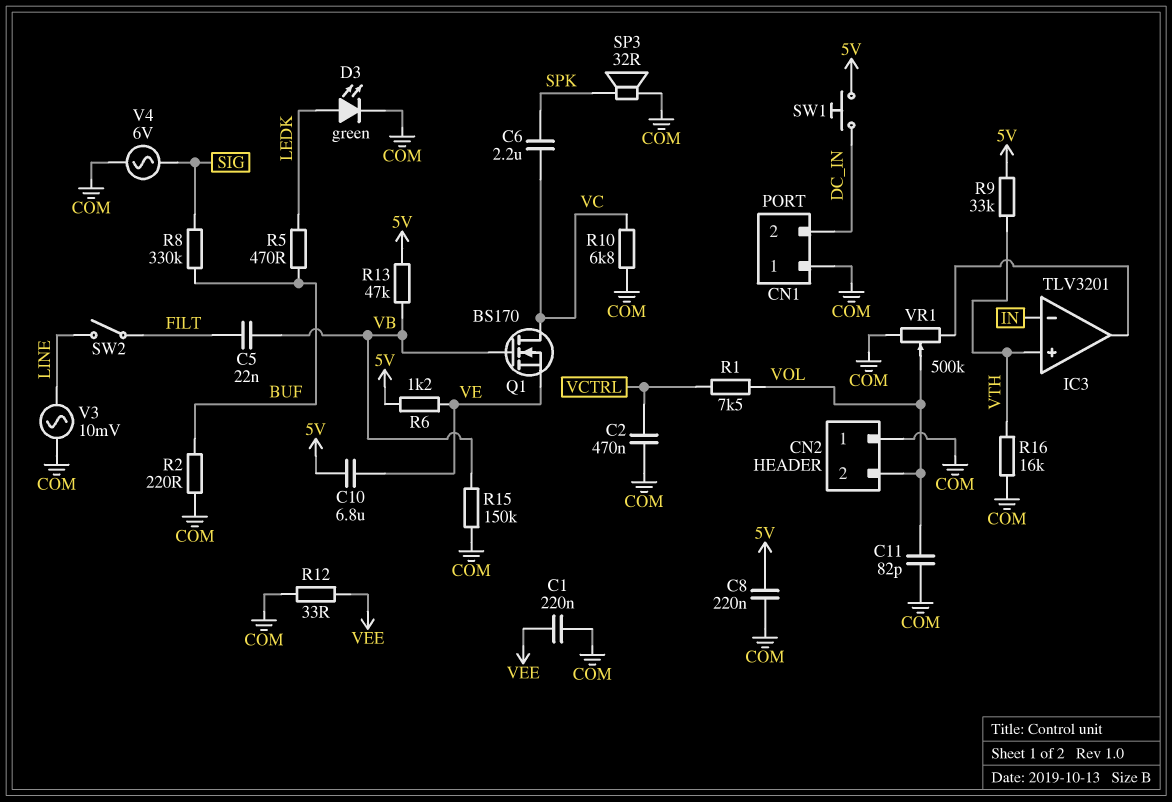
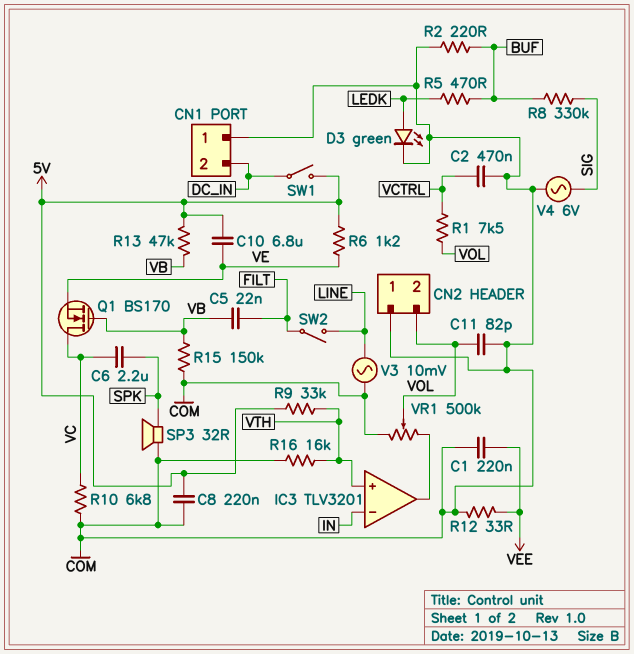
SW1: button (5V, DC_IN) -> switch (5V, DC_IN)

